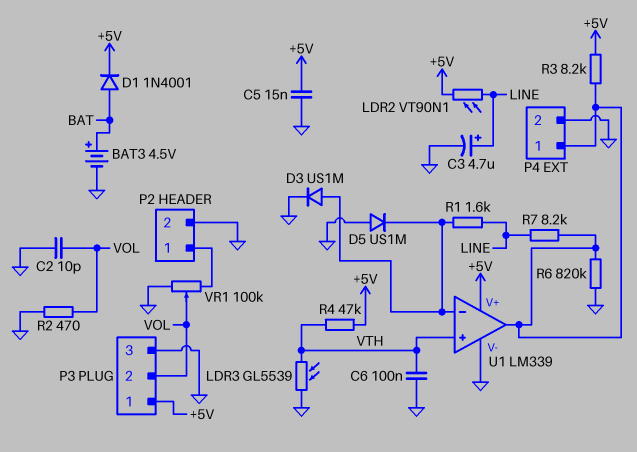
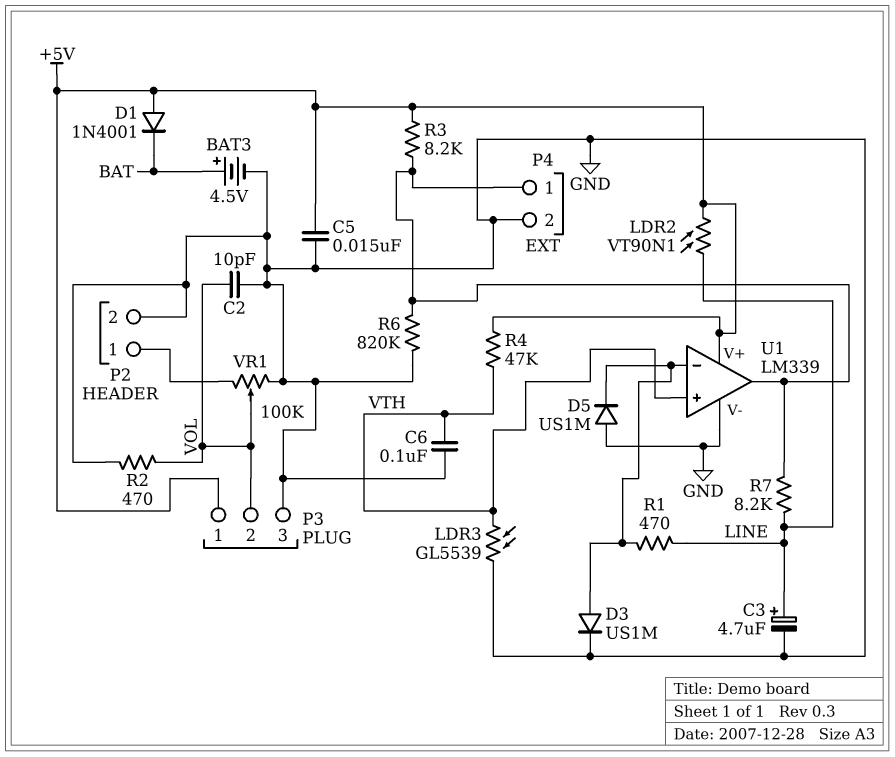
D1: diode 1N4001 (A BAT, K +5V) -> diode 1N4001 (A +5V, K BAT)
R1: 1.6k (LINE, U1/in-) -> 470 (LINE, U1/in-)

